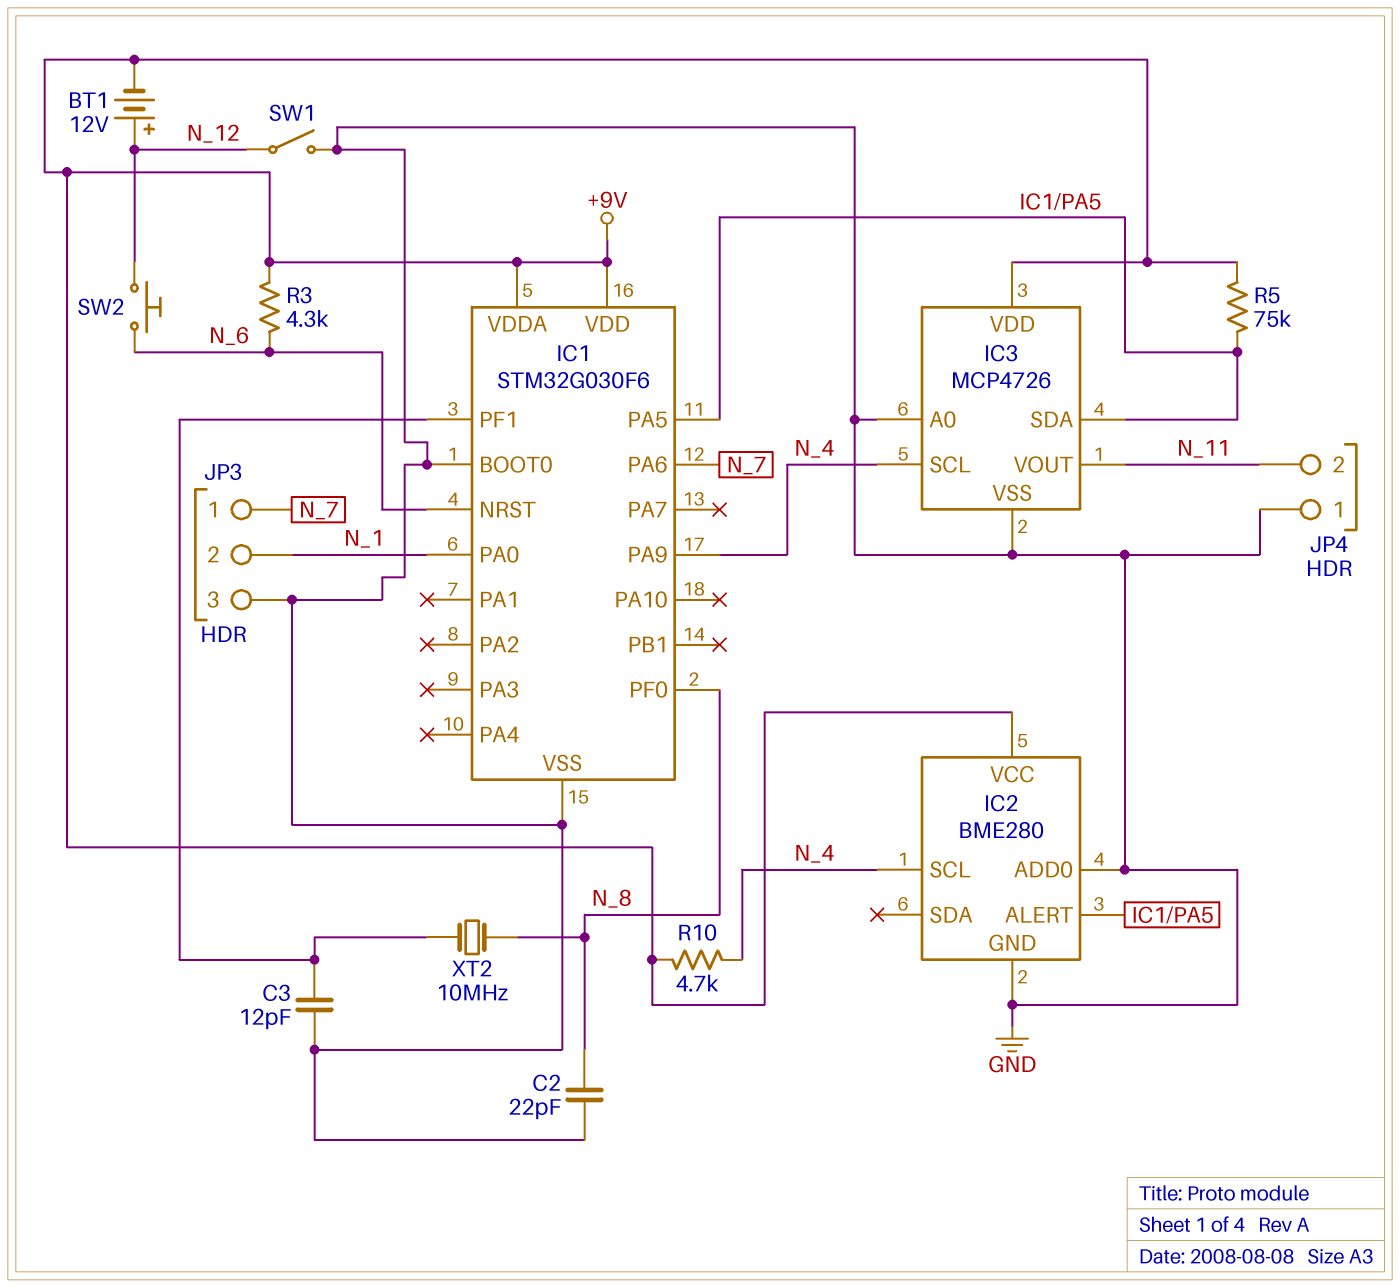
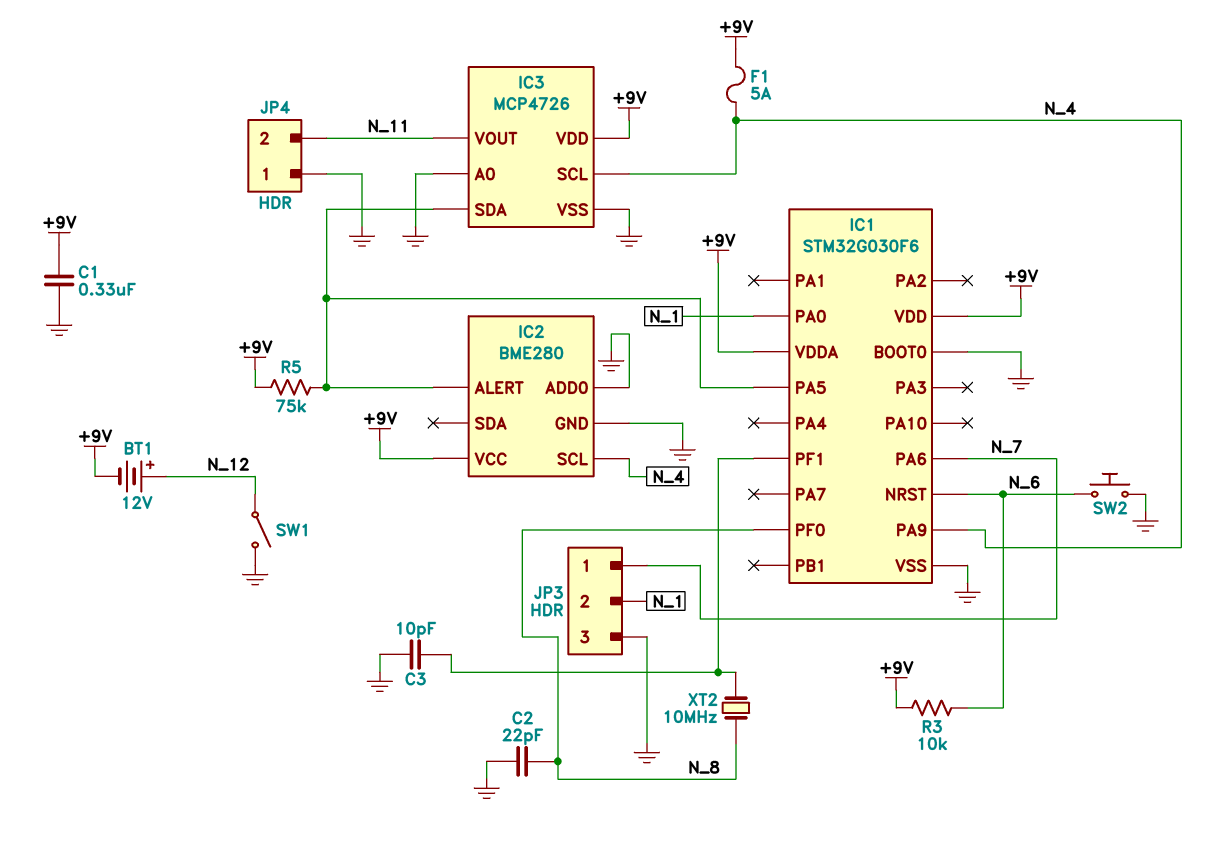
C1: none -> 330nF (+9V, GND)
C3: 12pF (GND, IC1/PF1) -> 10pF (GND, IC1/PF1)
F1: none -> 5A (+9V, N_4)
R3: 4.3k (+9V, N_6) -> 10k (+9V, N_6)
R10: 4.7k (+9V, N_4) -> none
SW2: button (N_6, N_12) -> button (GND, N_6)

